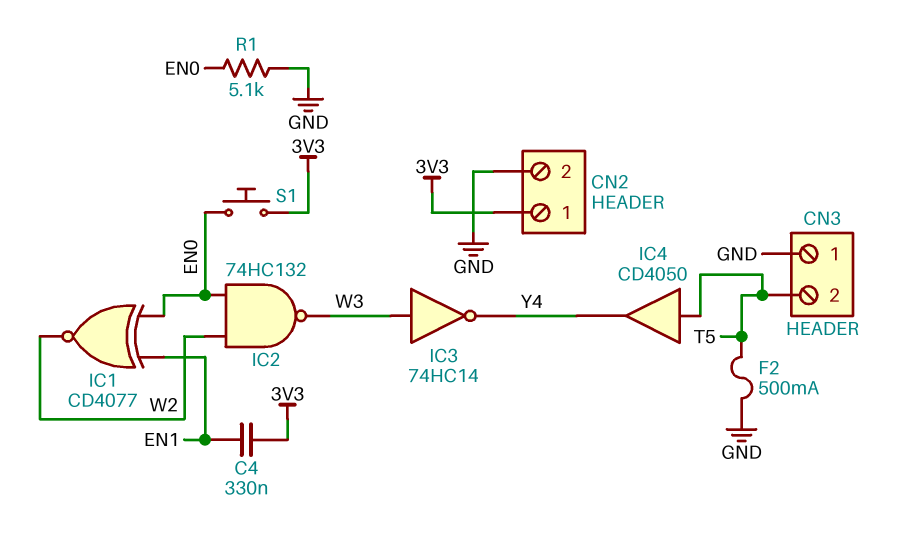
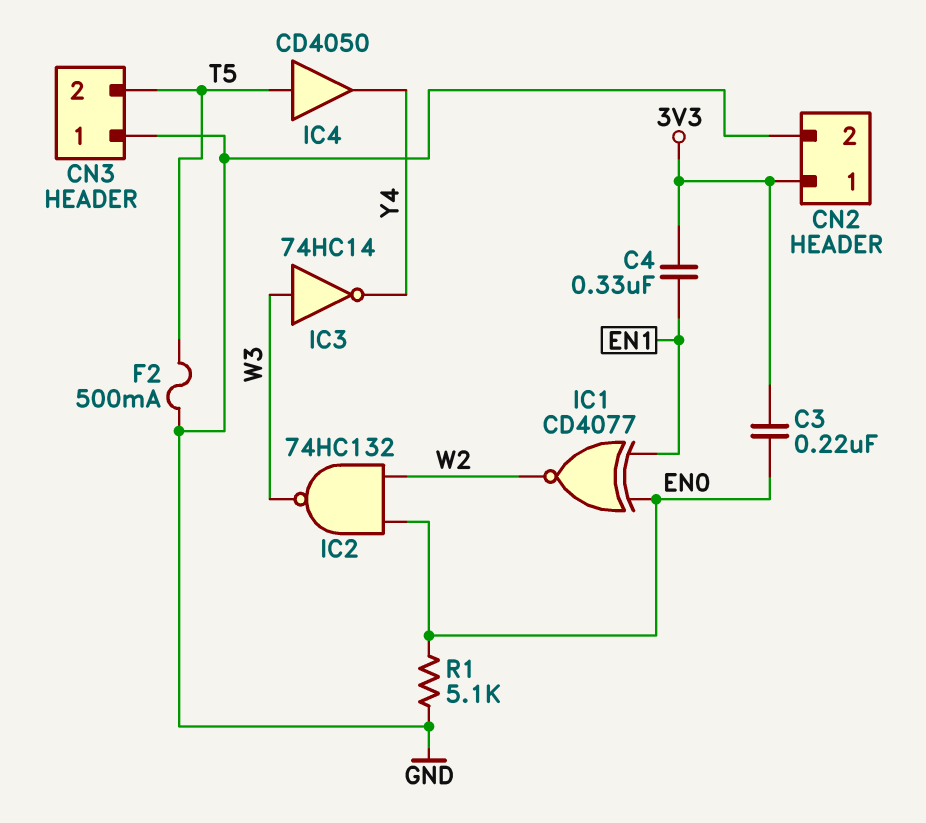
C3: none -> 220nF (3V3, EN0)
S1: button (3V3, EN0) -> none

